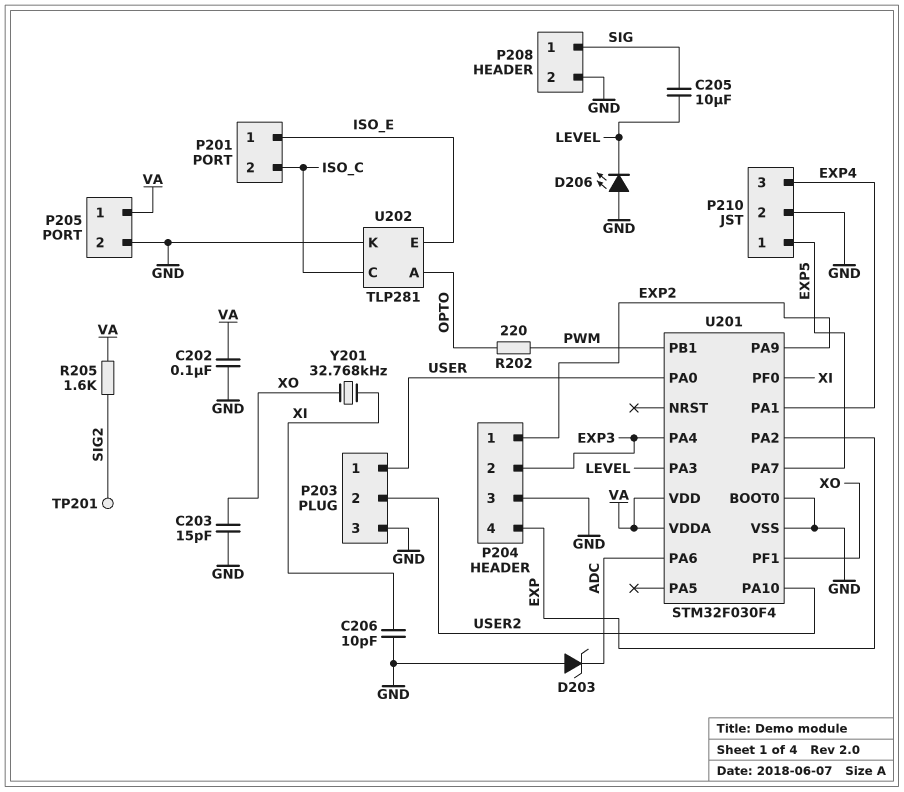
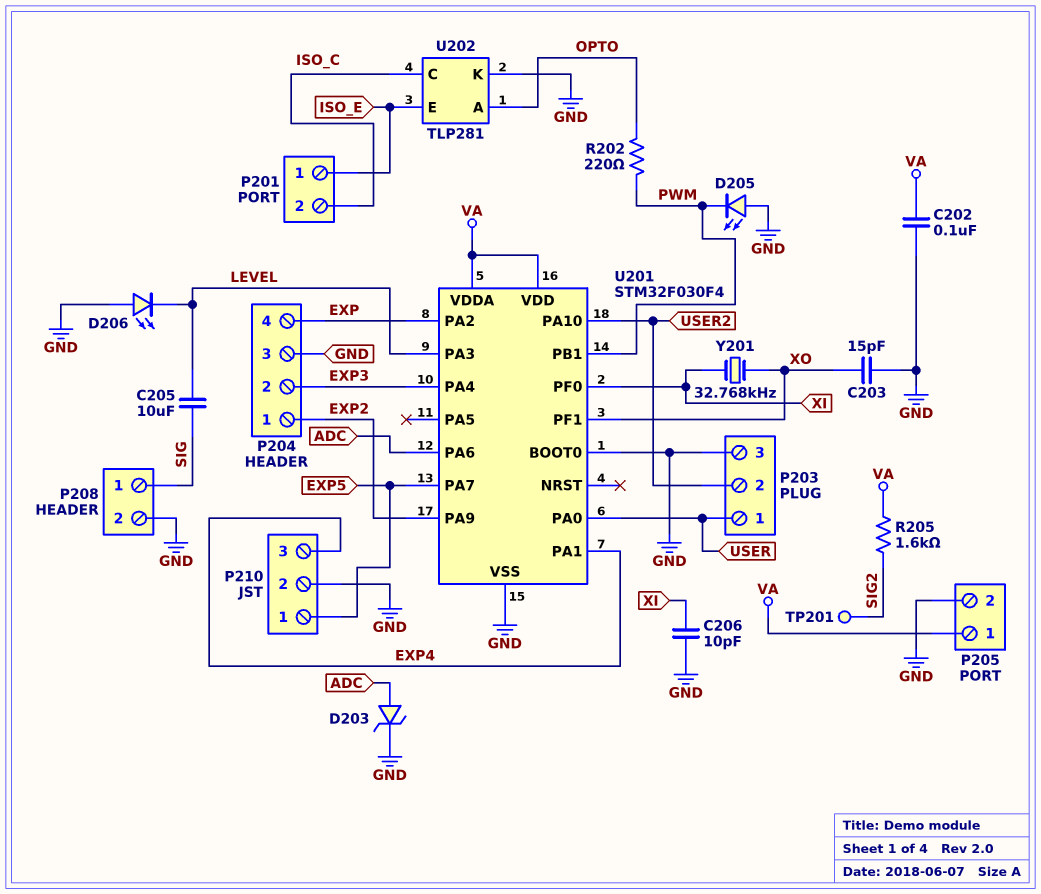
D203: zener (A GND, K ADC) -> zener (A ADC, K GND)
D205: none -> LED (A GND, K PWM)

